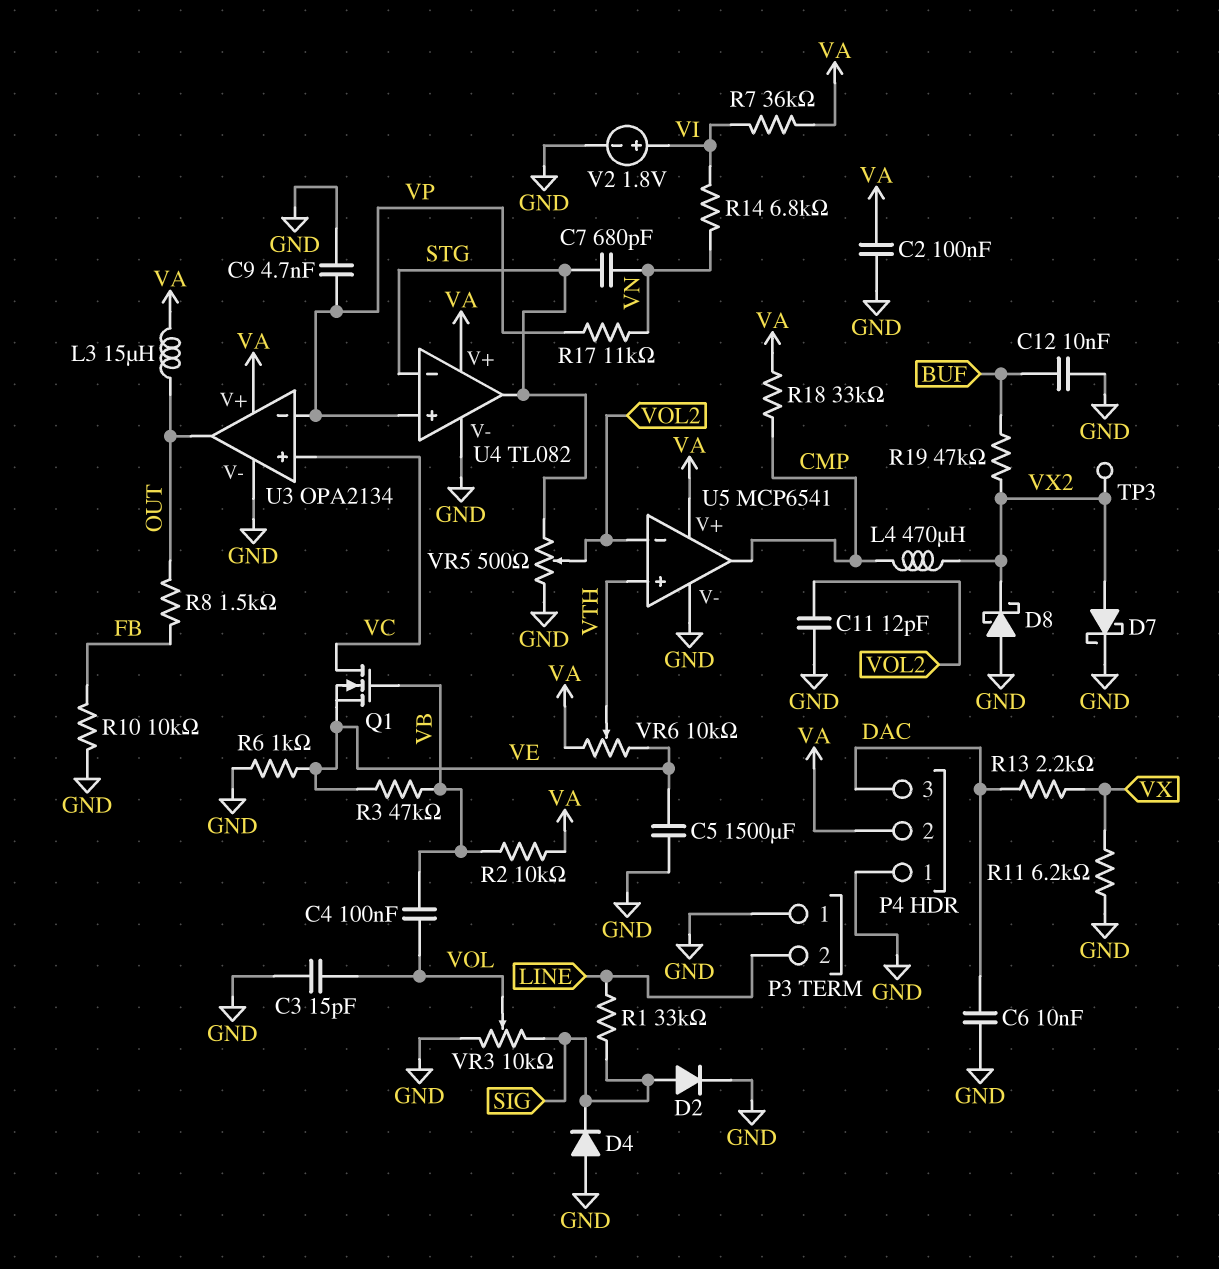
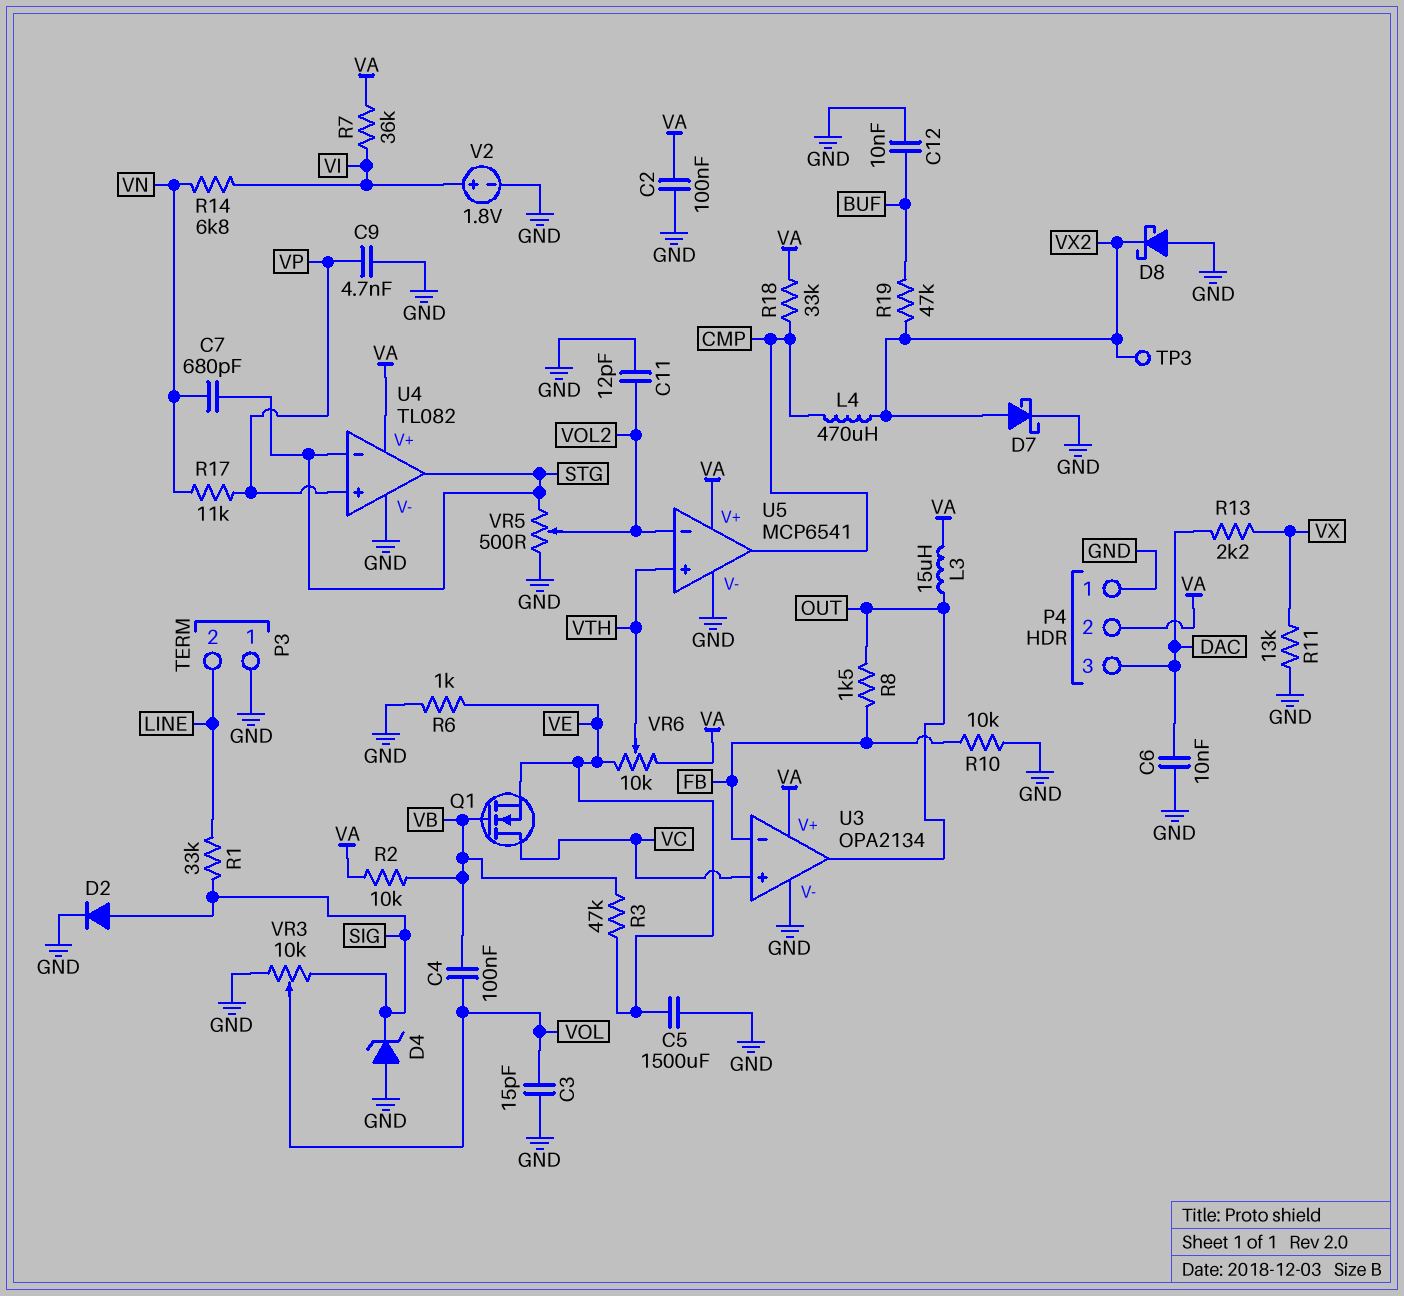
D4: diode (A GND, K SIG) -> zener (A GND, K SIG)
R11: 6.2k (GND, VX) -> 13k (GND, VX)
U3 pin in-: VP -> FB

